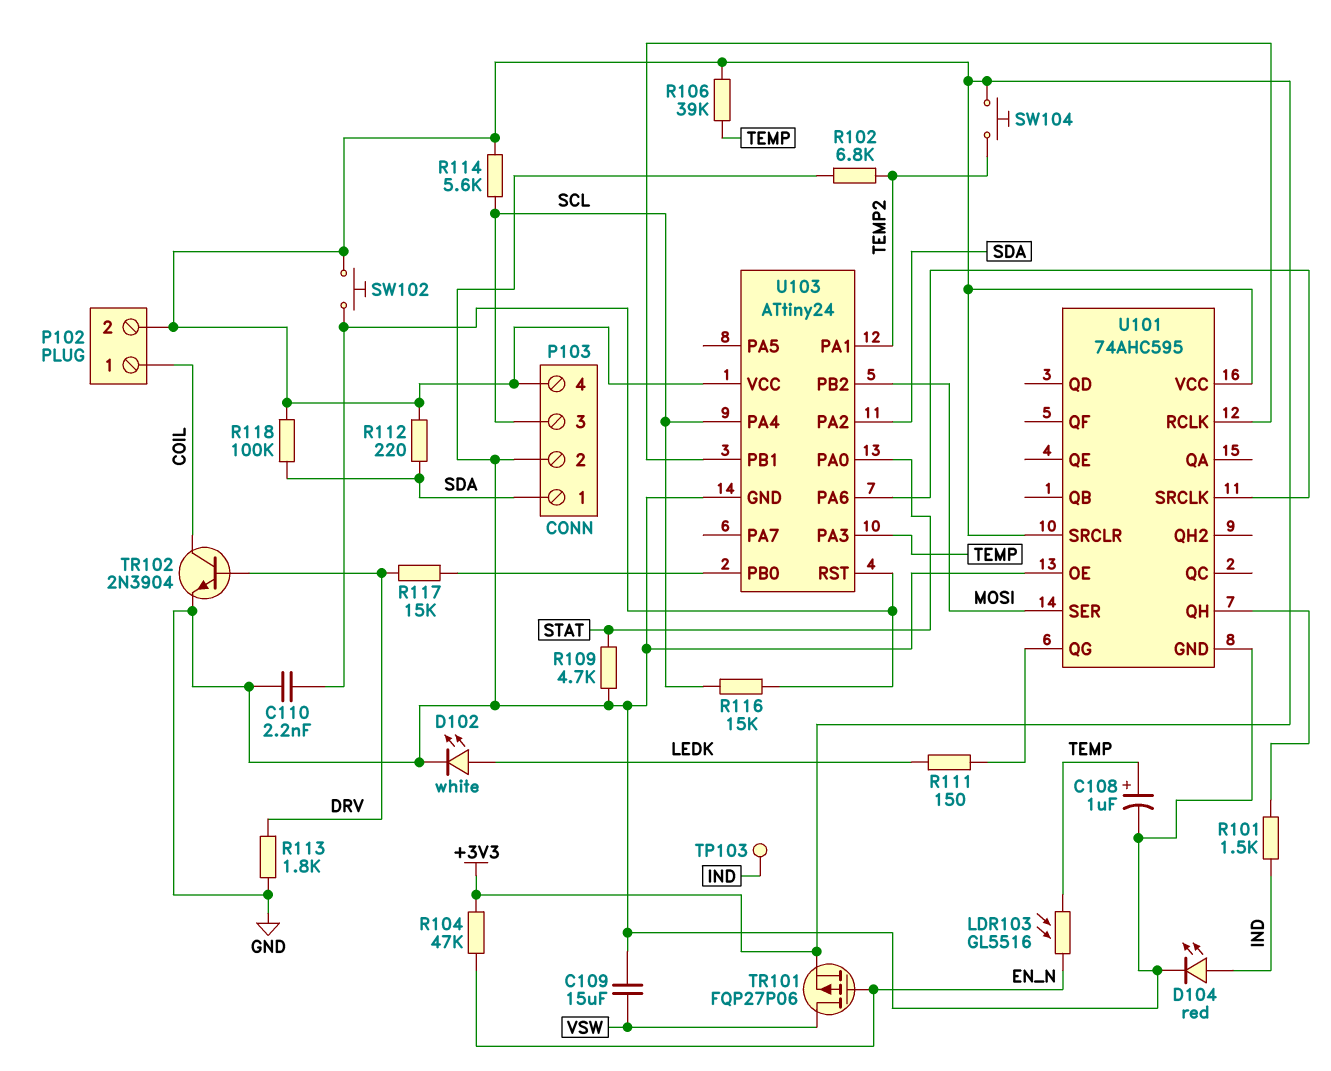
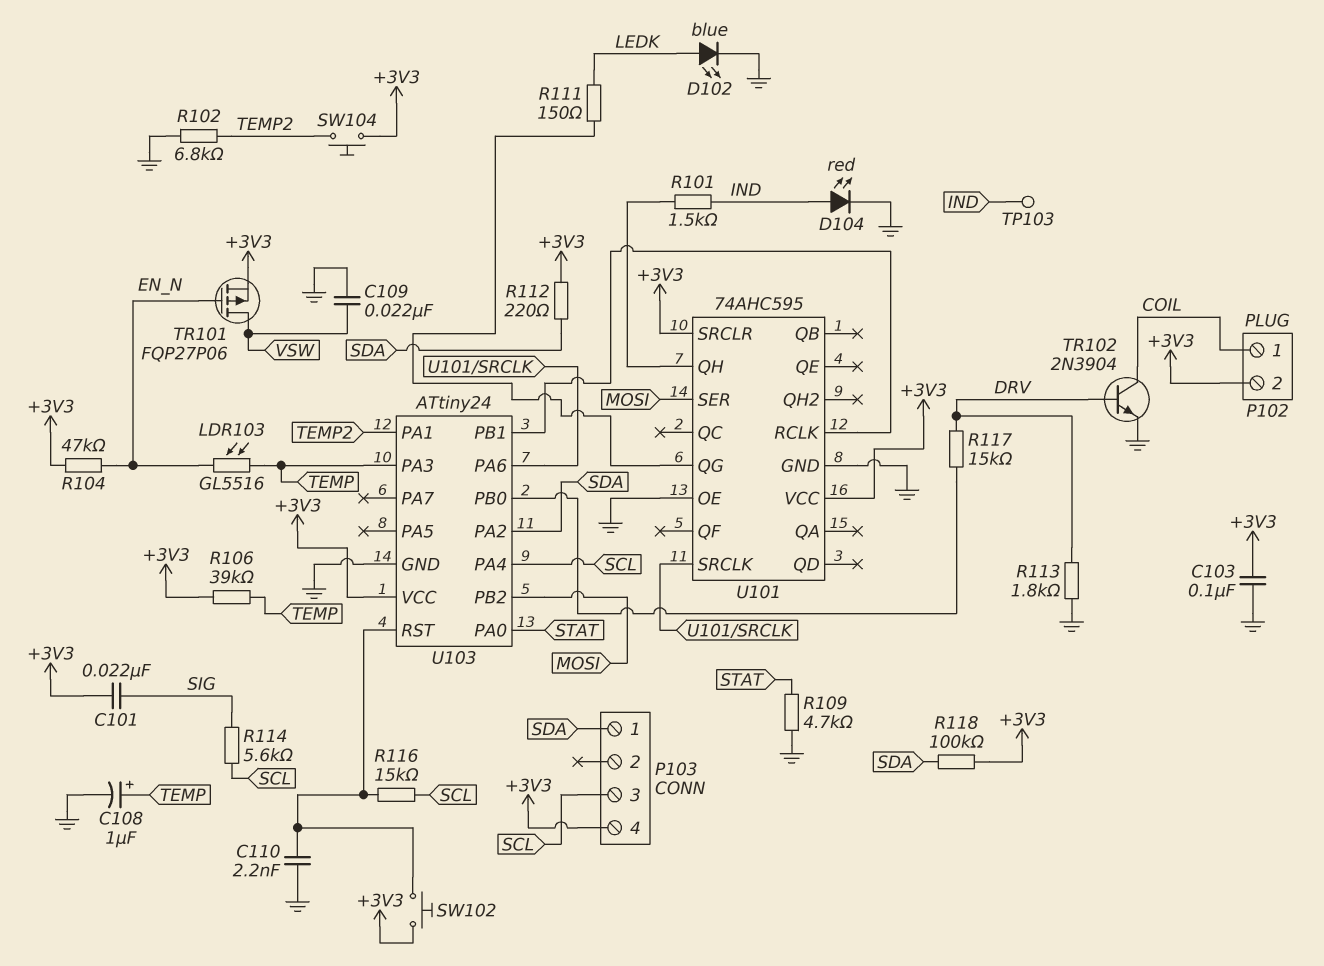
C101: none -> 22nF (+3V3, SIG)
C103: none -> 100nF (+3V3, GND)
C109: 15uF (GND, VSW) -> 22nF (GND, VSW)
D102: LED white (A LEDK, K GND) -> LED blue (A LEDK, K GND)
P103 pin 2: GND -> none
R114: 5.6k (+3V3, SCL) -> 5.6k (SCL, SIG)

